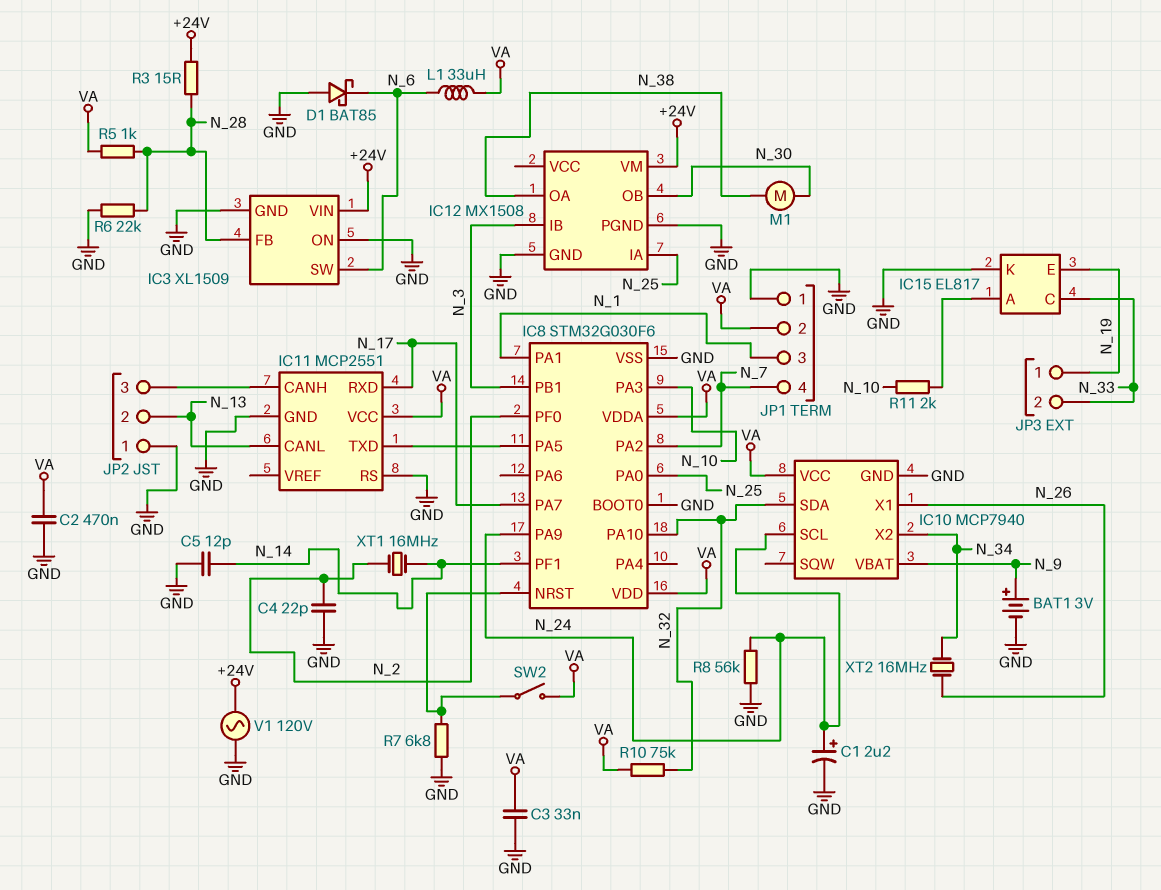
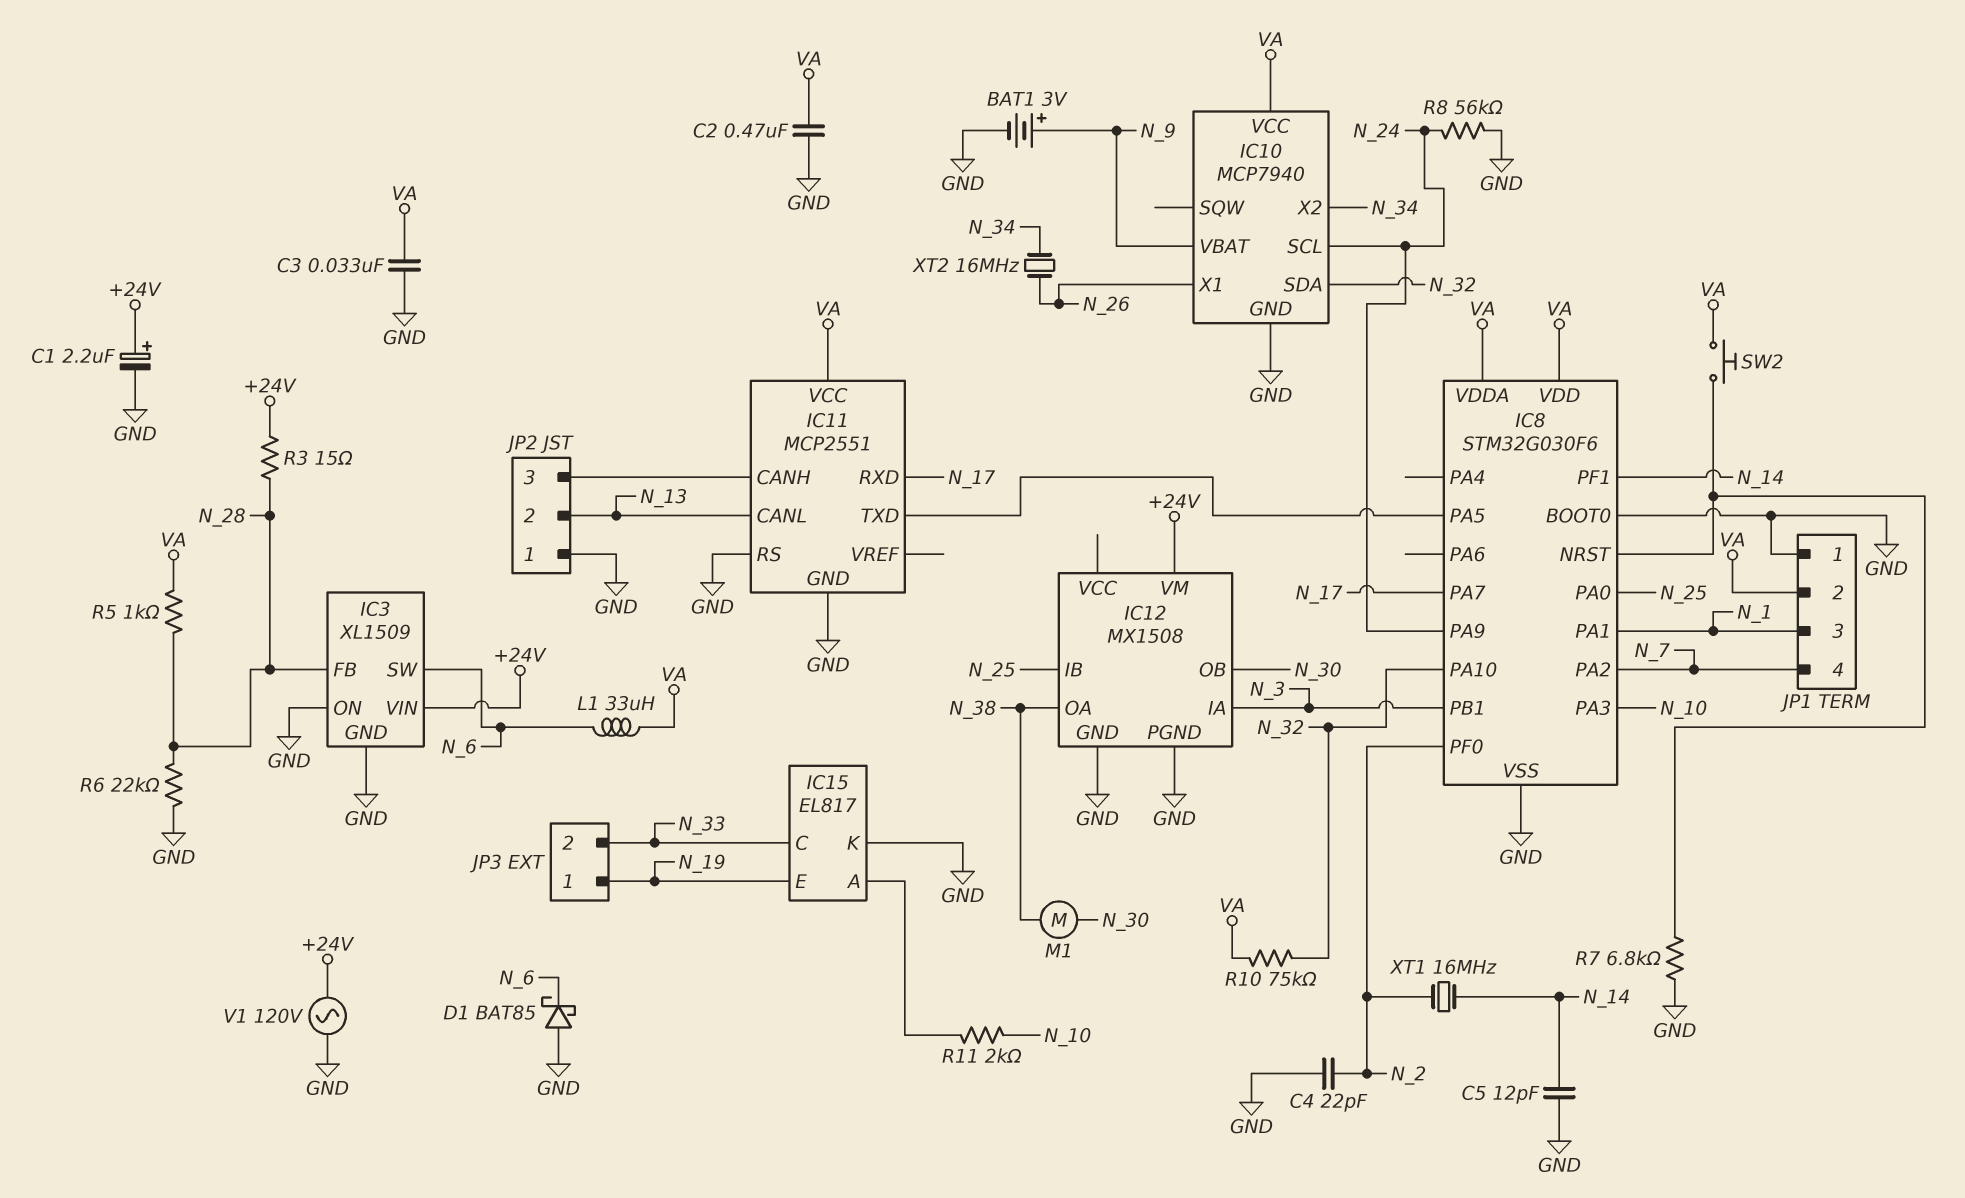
C1: 2.2uF (plus N_24, minus GND) -> 2.2uF (plus +24V, minus GND)
IC12 pin IA: N_25 -> N_3
IC12 pin IB: N_3 -> N_25
SW2: switch (IC8/NRST, VA) -> button (IC8/NRST, VA)

